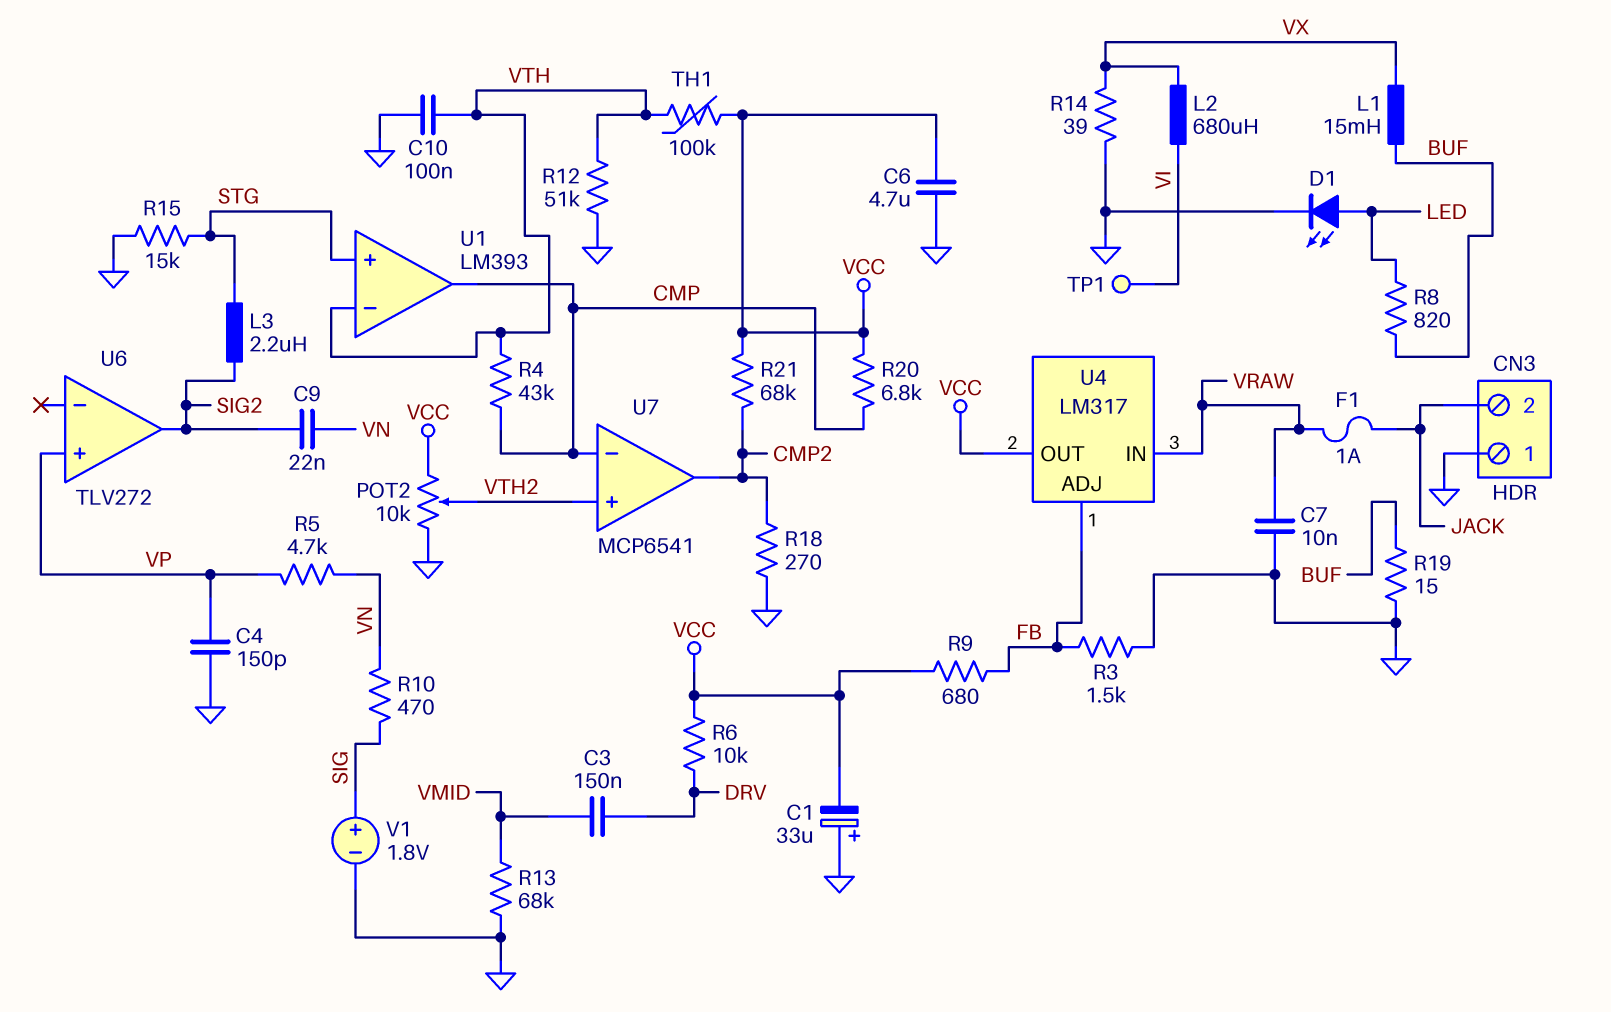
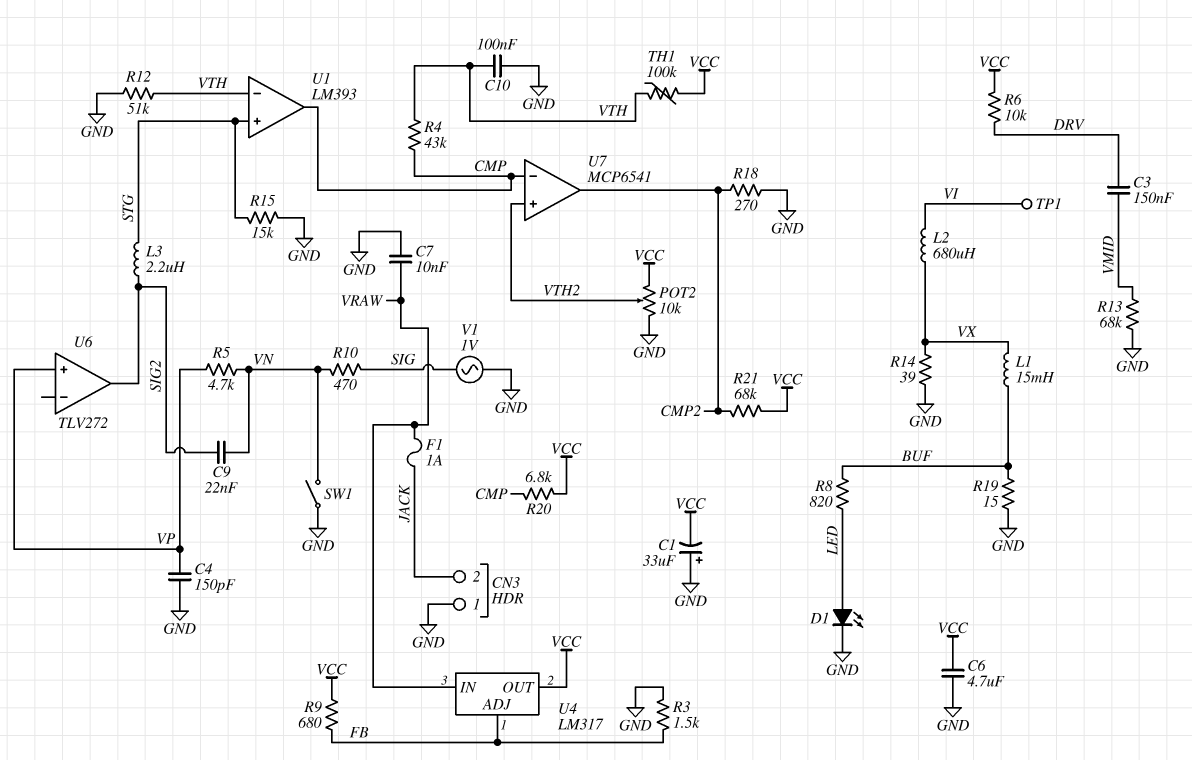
SW1: none -> switch (GND, VN)
V1: 1.8V (plus SIG, minus GND) -> AC 1V (GND, SIG)

